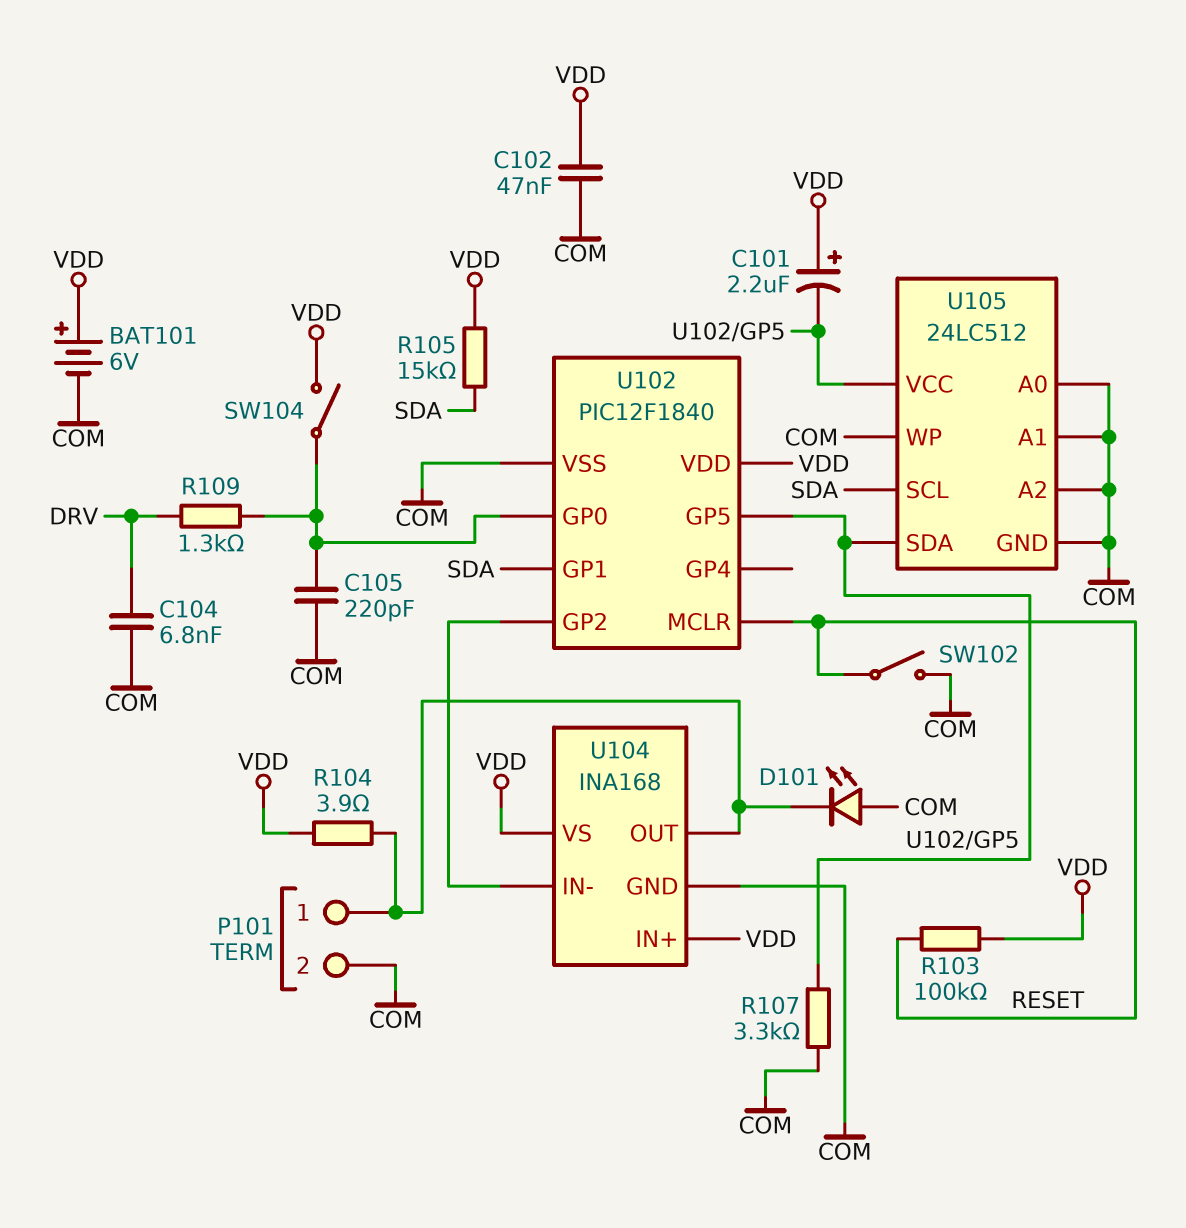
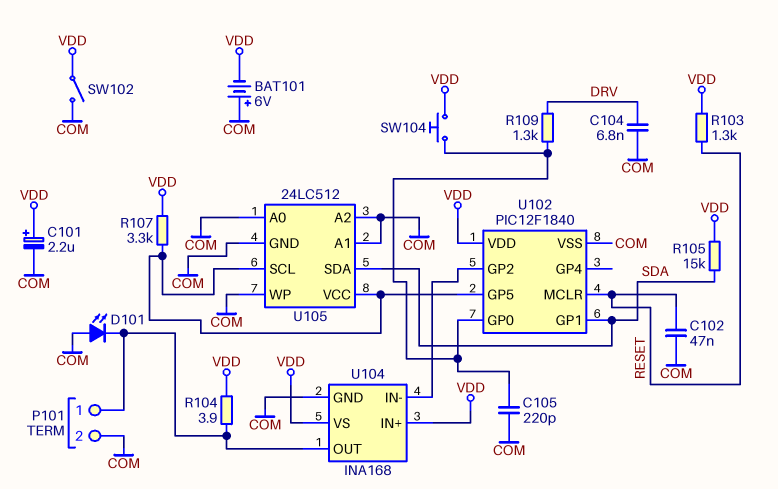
BAT101: 6V (plus VDD, minus COM) -> 6V (plus COM, minus VDD)
C101: 2.2uF (plus VDD, minus U102/GP5) -> 2.2uF (plus VDD, minus COM)
C102: 47nF (COM, VDD) -> 47nF (COM, RESET)
R103: 100k (RESET, VDD) -> 1.3k (RESET, VDD)
R107: 3.3k (COM, U102/GP5) -> 3.3k (U102/GP5, VDD)
SW102: switch (COM, RESET) -> switch (COM, VDD)
SW104: switch (U102/GP0, VDD) -> button (U102/GP0, VDD)
U105 pin SCL: SDA -> U102/GP5
U105 pin SDA: U102/GP5 -> SDA

